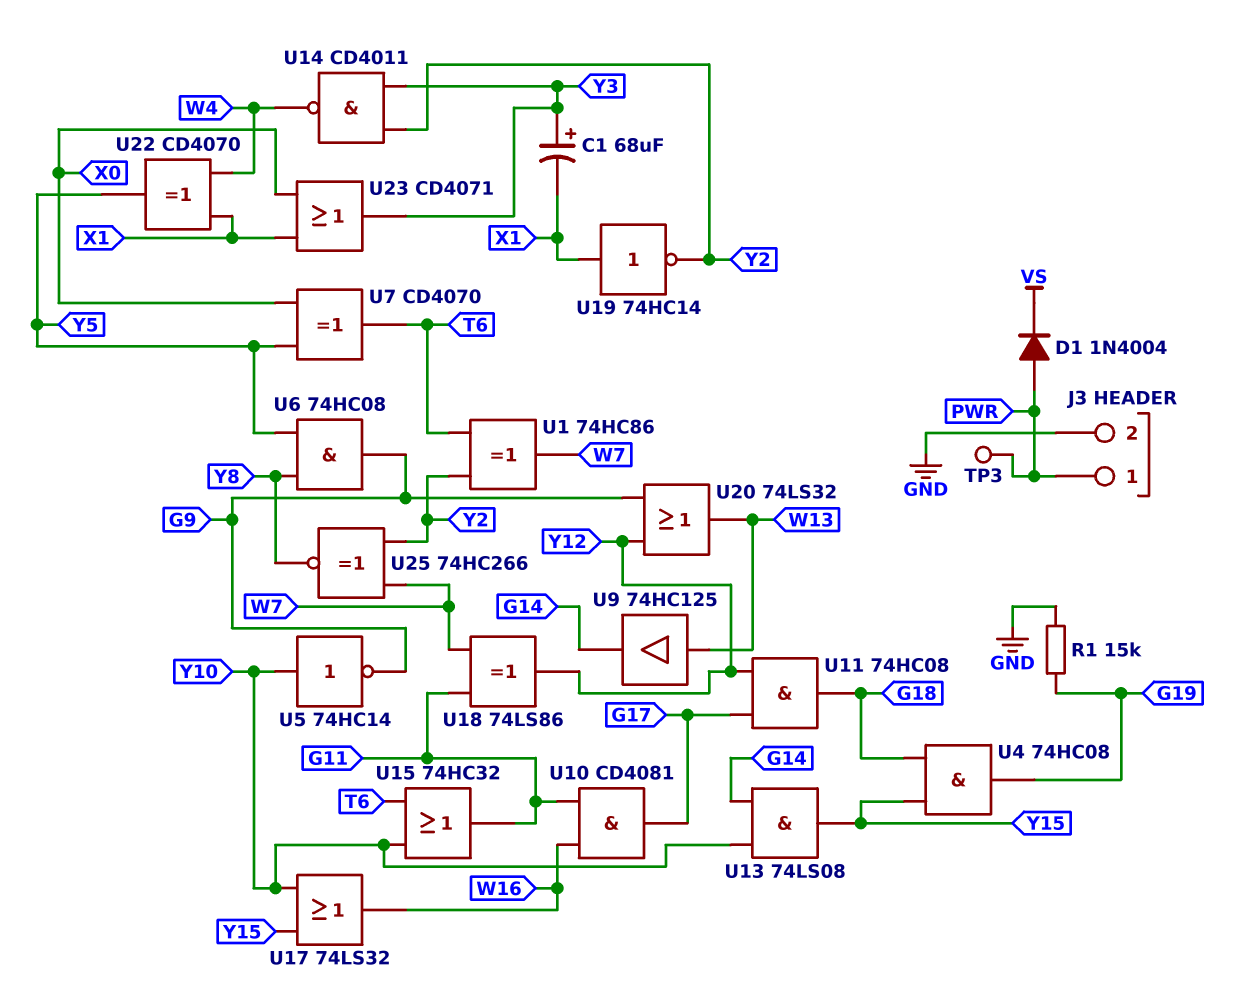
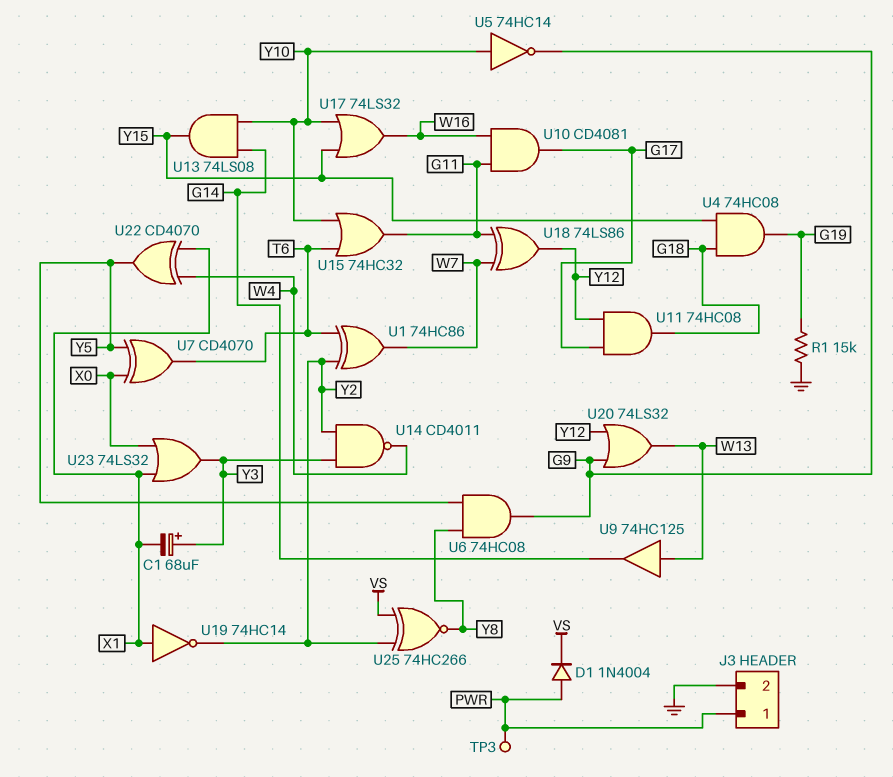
U23: OR CD4071 (in X0, in X1, out Y3) -> OR 74LS32 (in X0, in X1, out Y3)
U25: XNOR 74HC266 (in W7, in Y2, out Y8) -> XNOR 74HC266 (in VS, in Y2, out Y8)

